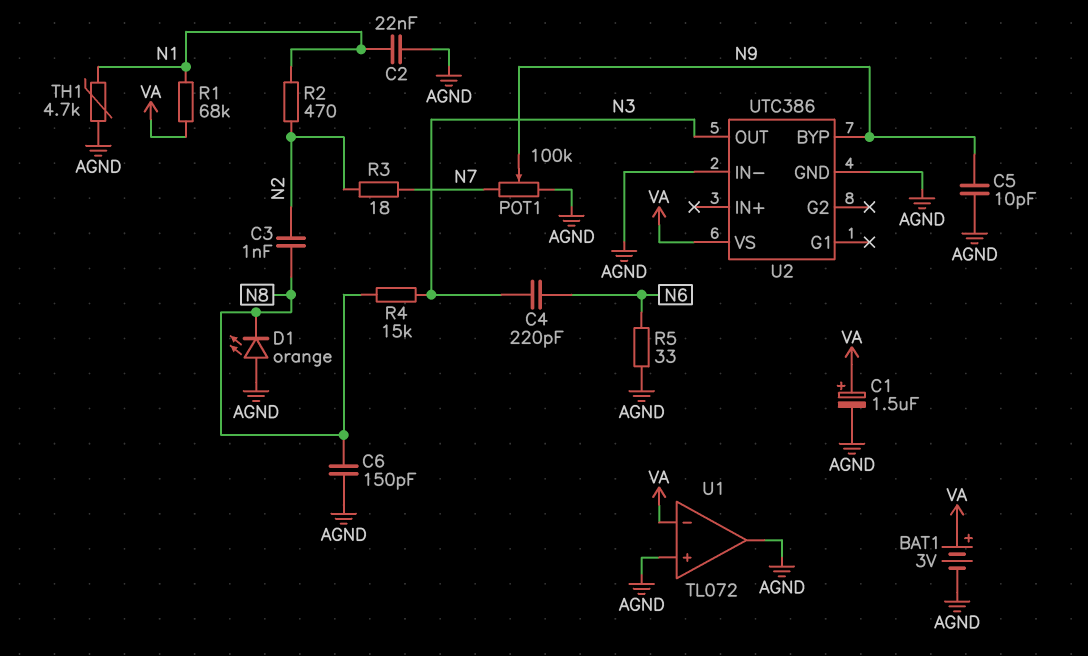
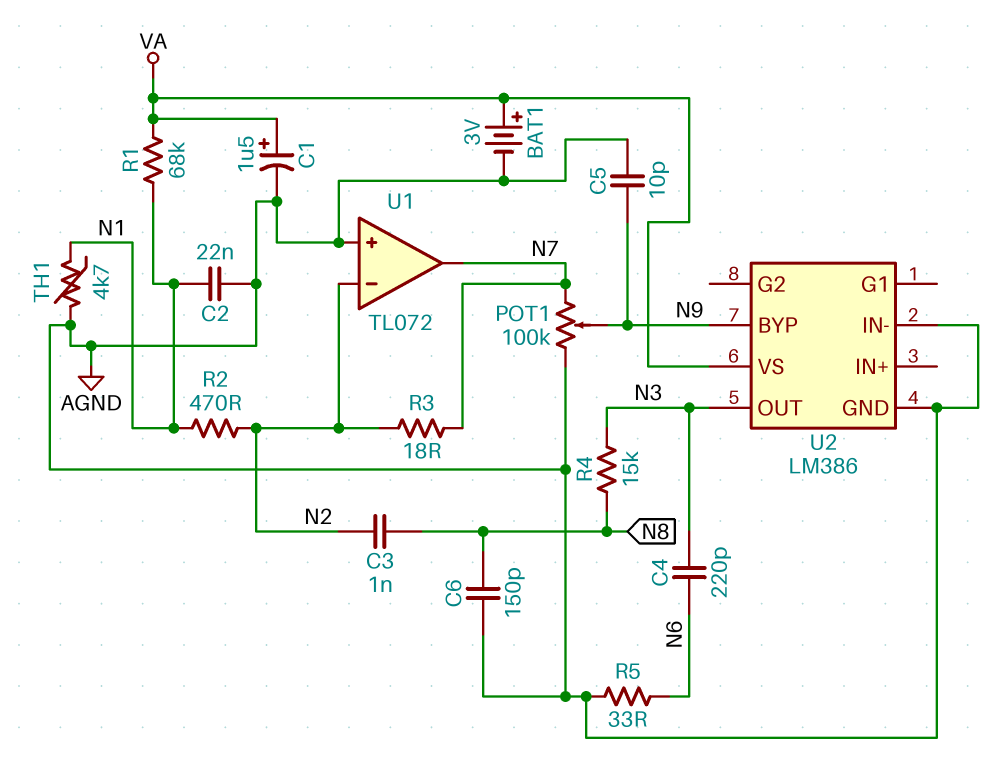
D1: LED orange (A AGND, K N8) -> none
U1 pin in-: VA -> N2
U1 pin out: AGND -> N7
U2: UTC386 -> LM386

